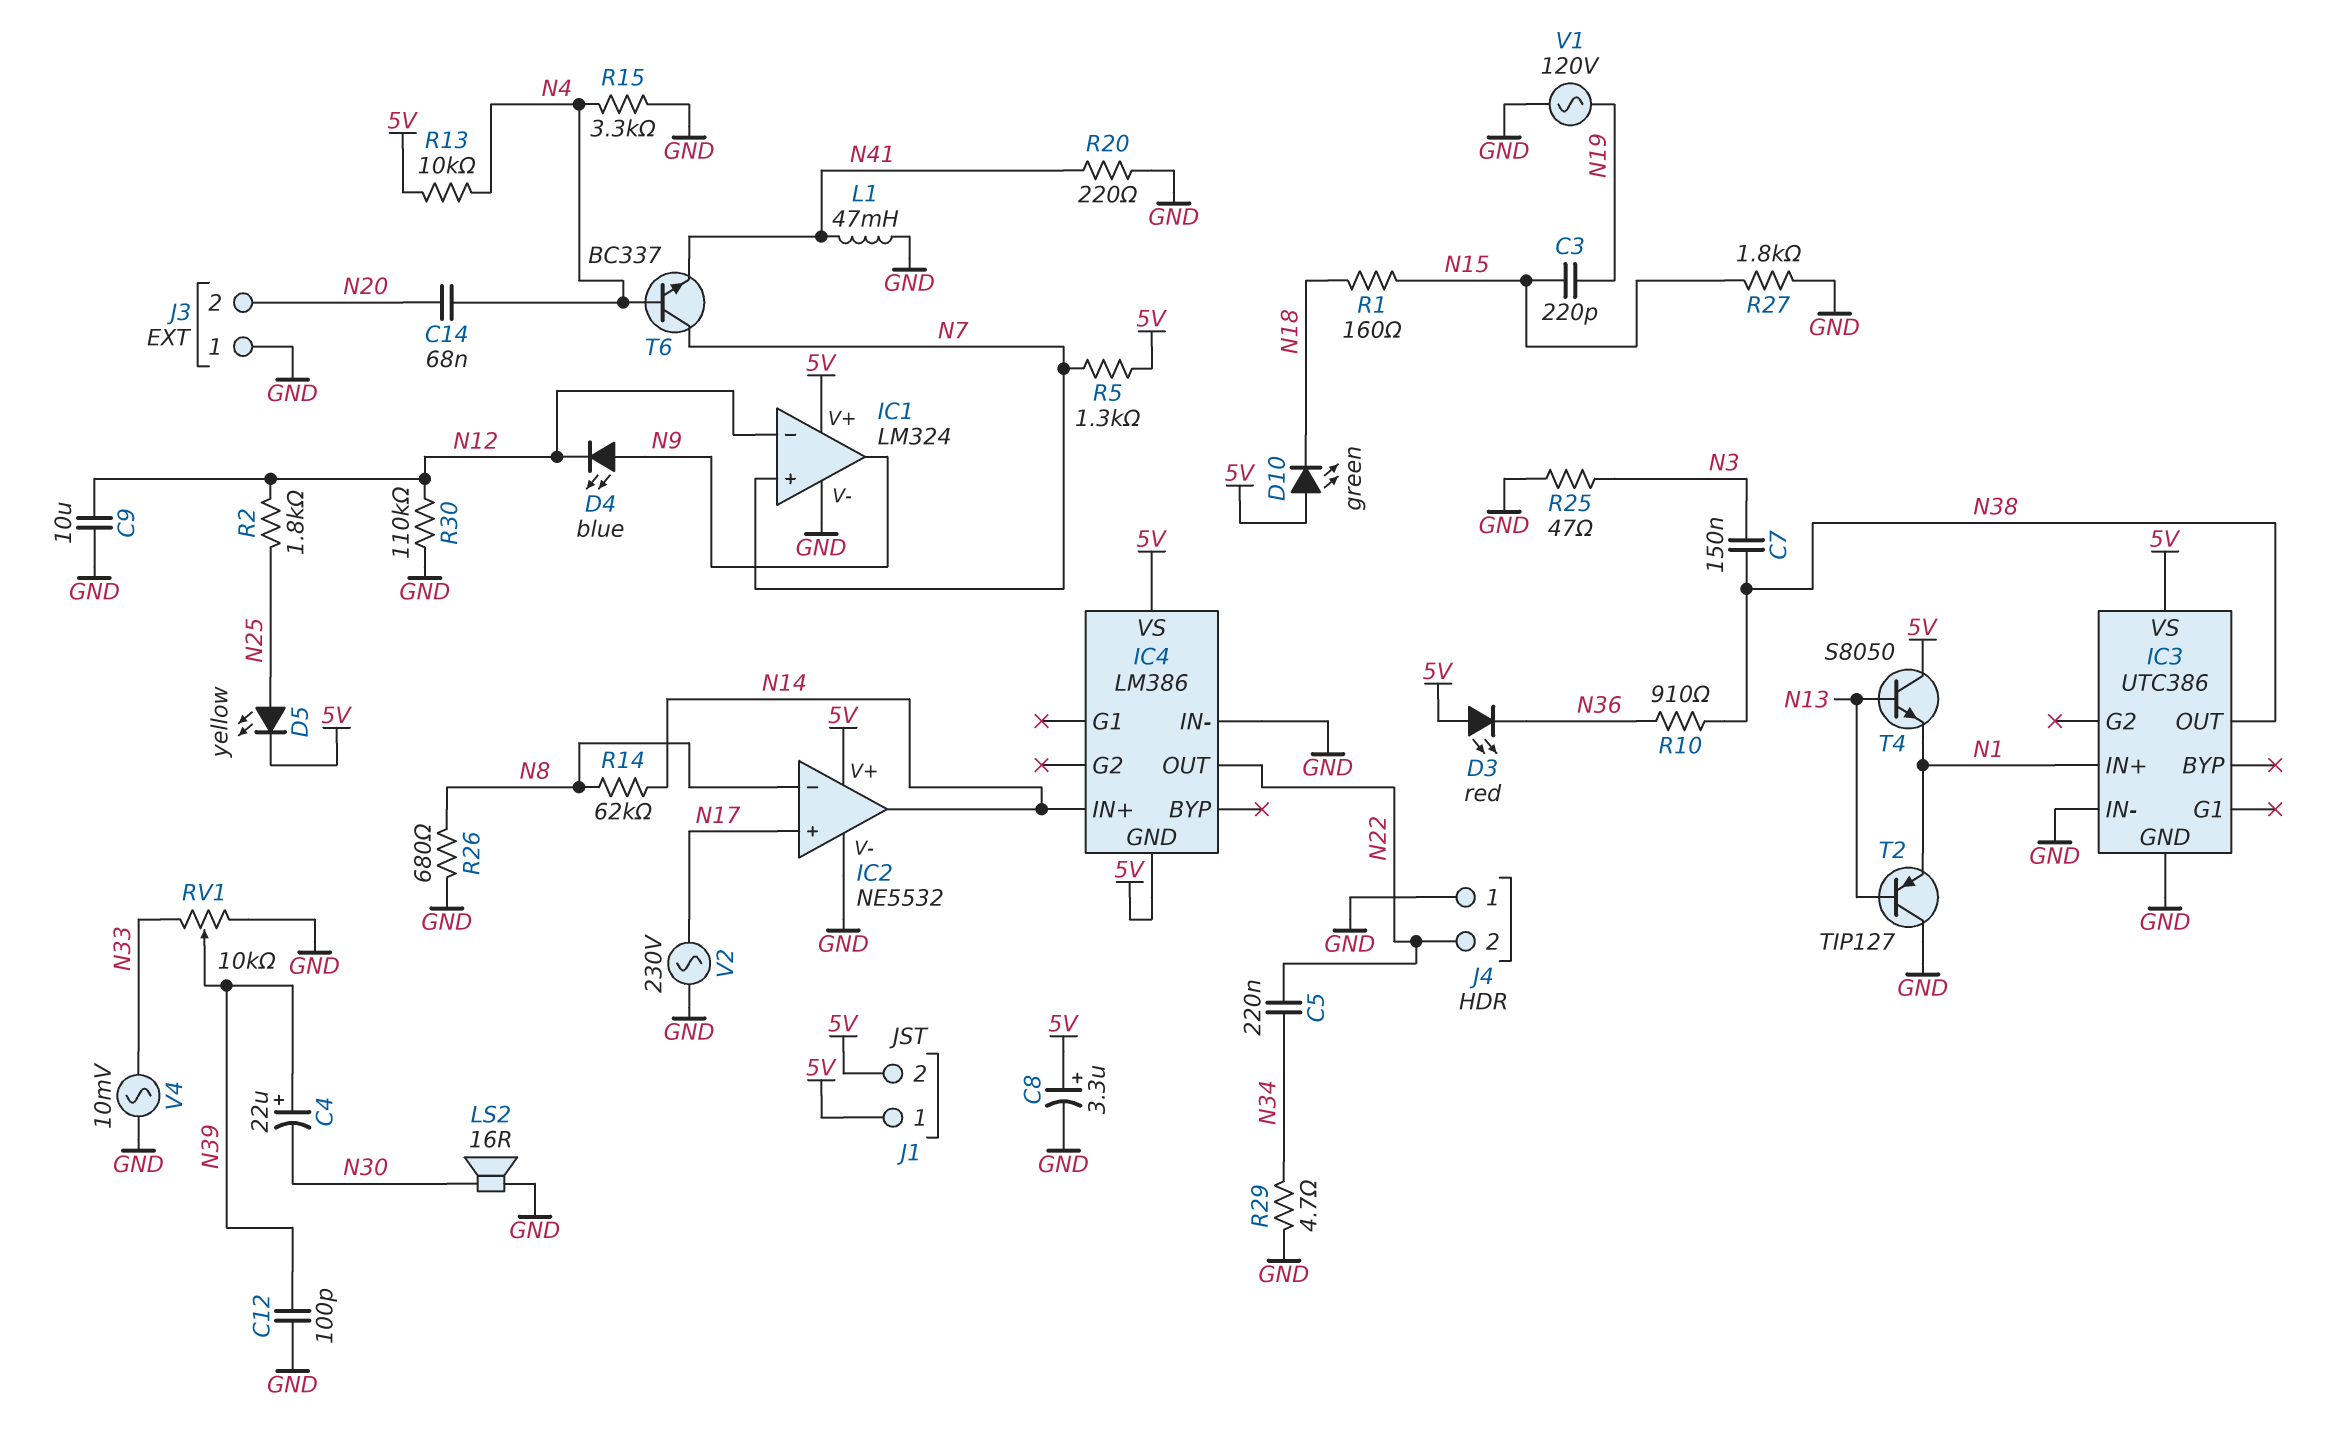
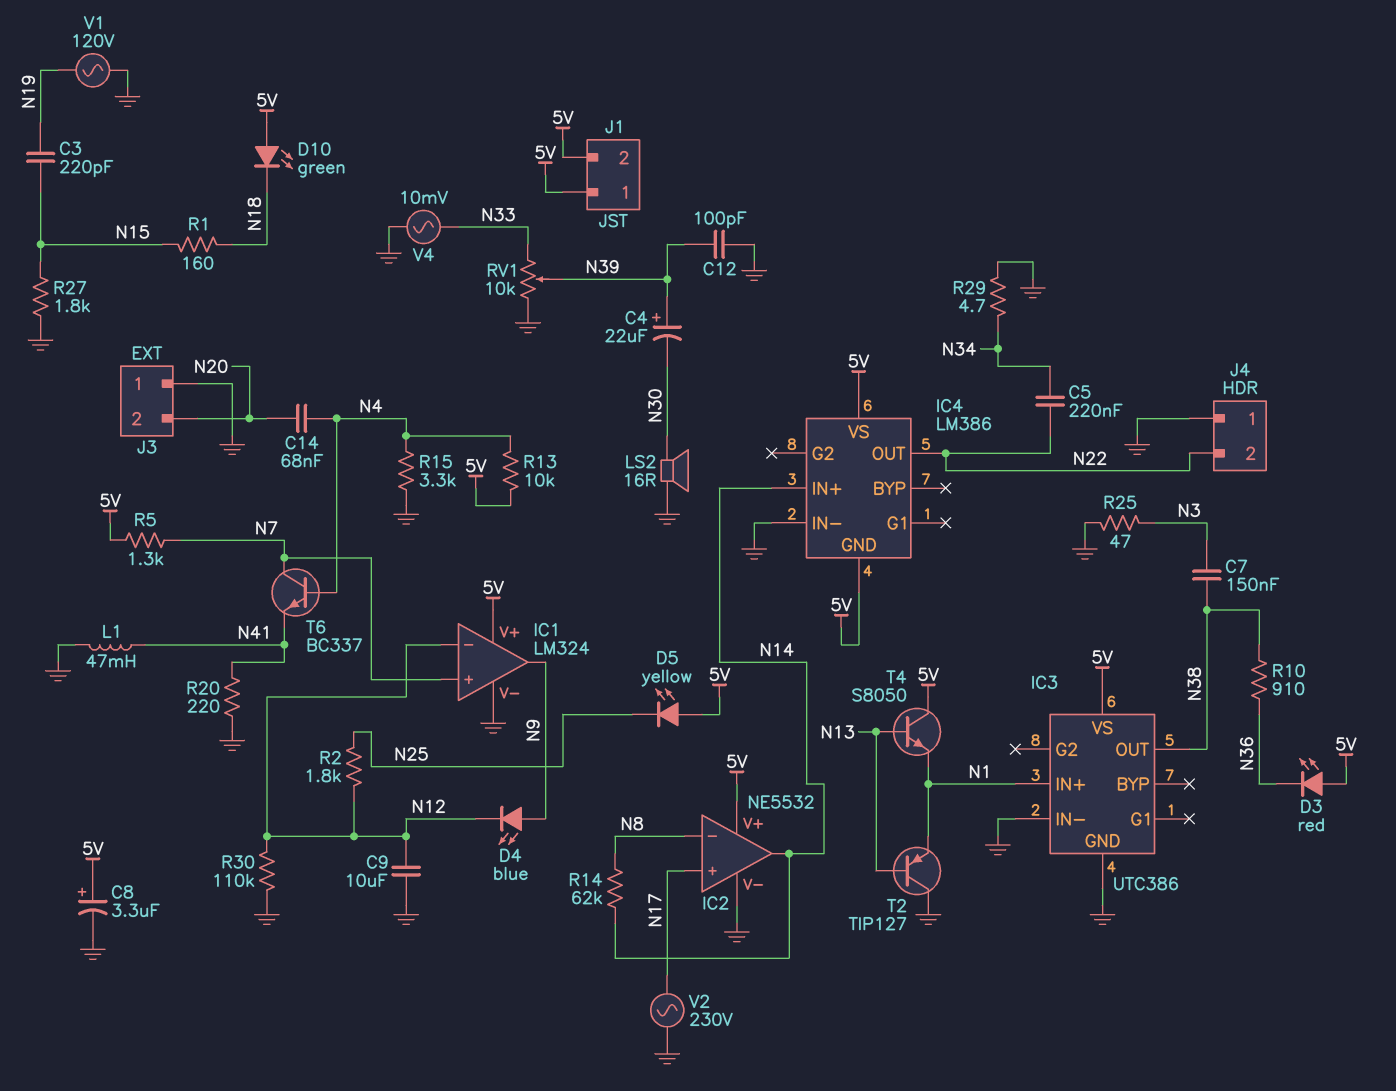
D5: LED yellow (A N25, K 5V) -> LED yellow (A 5V, K N25)
R26: 680 (GND, N8) -> none

